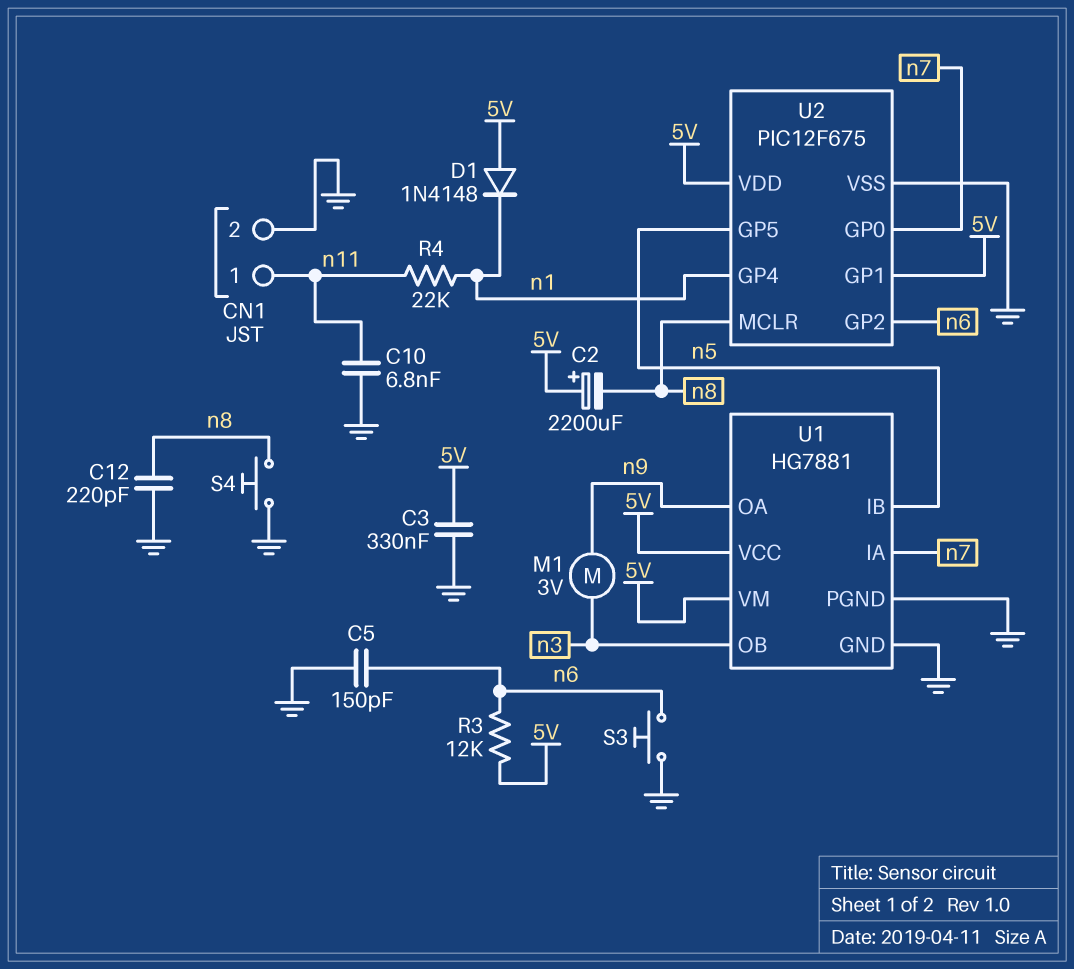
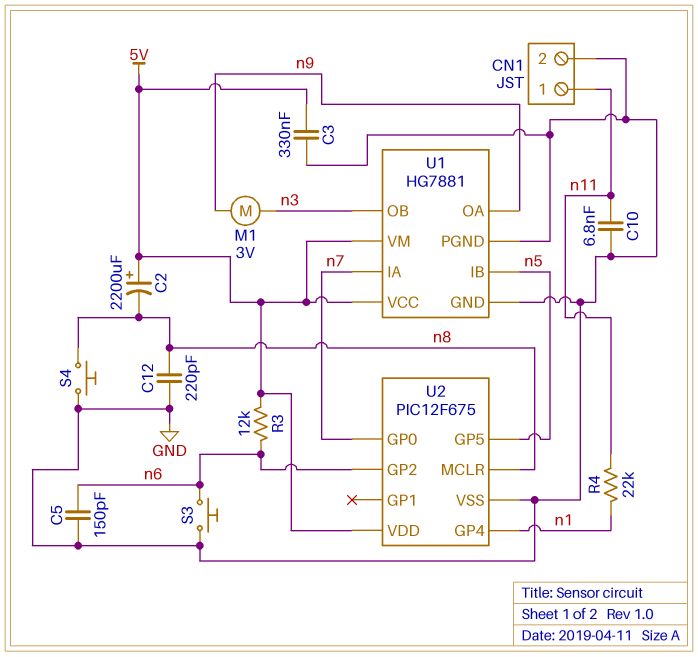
D1: diode 1N4148 (A 5V, K n1) -> none
U2 pin GP1: 5V -> none

